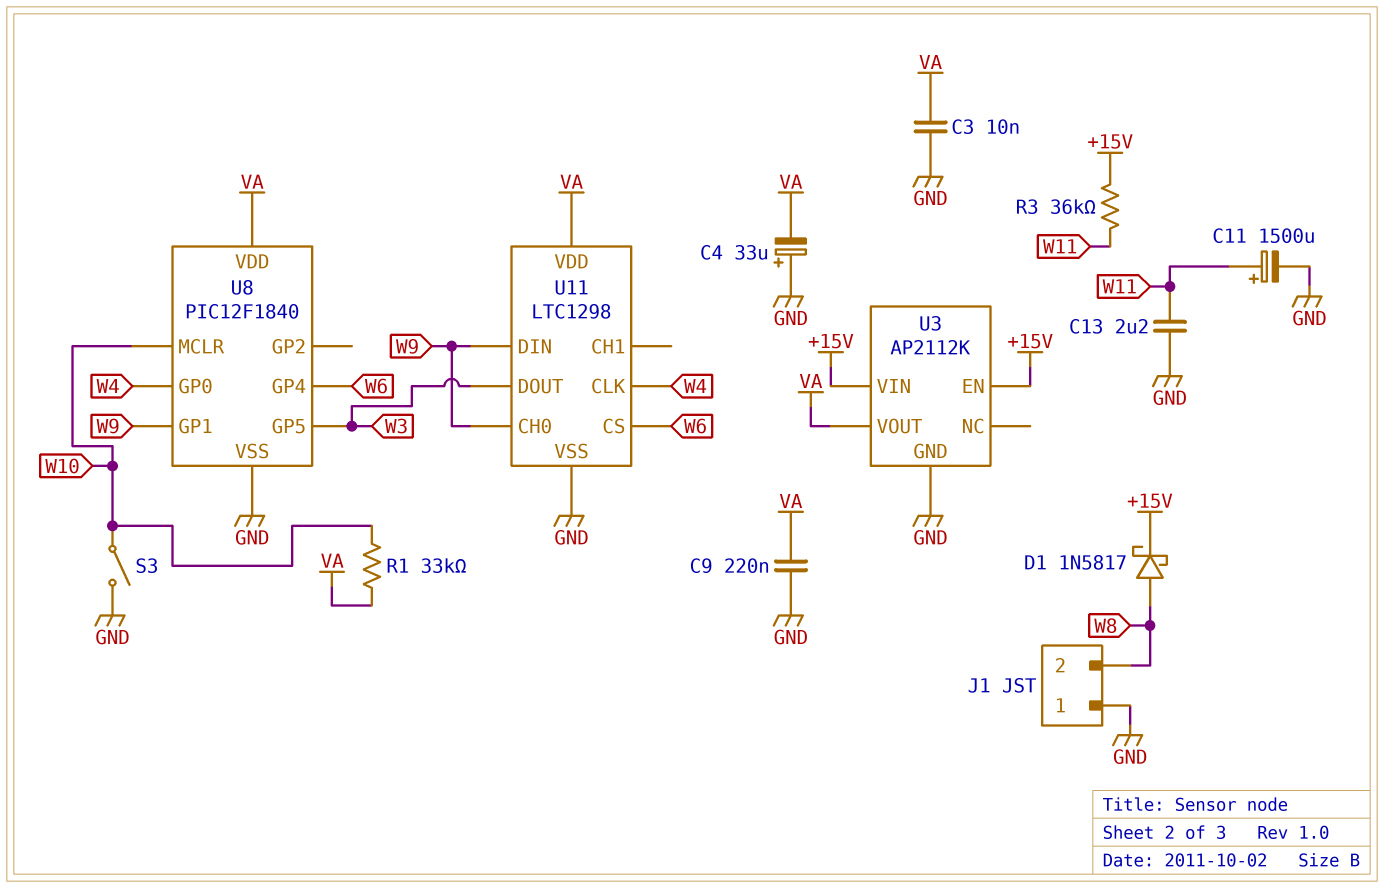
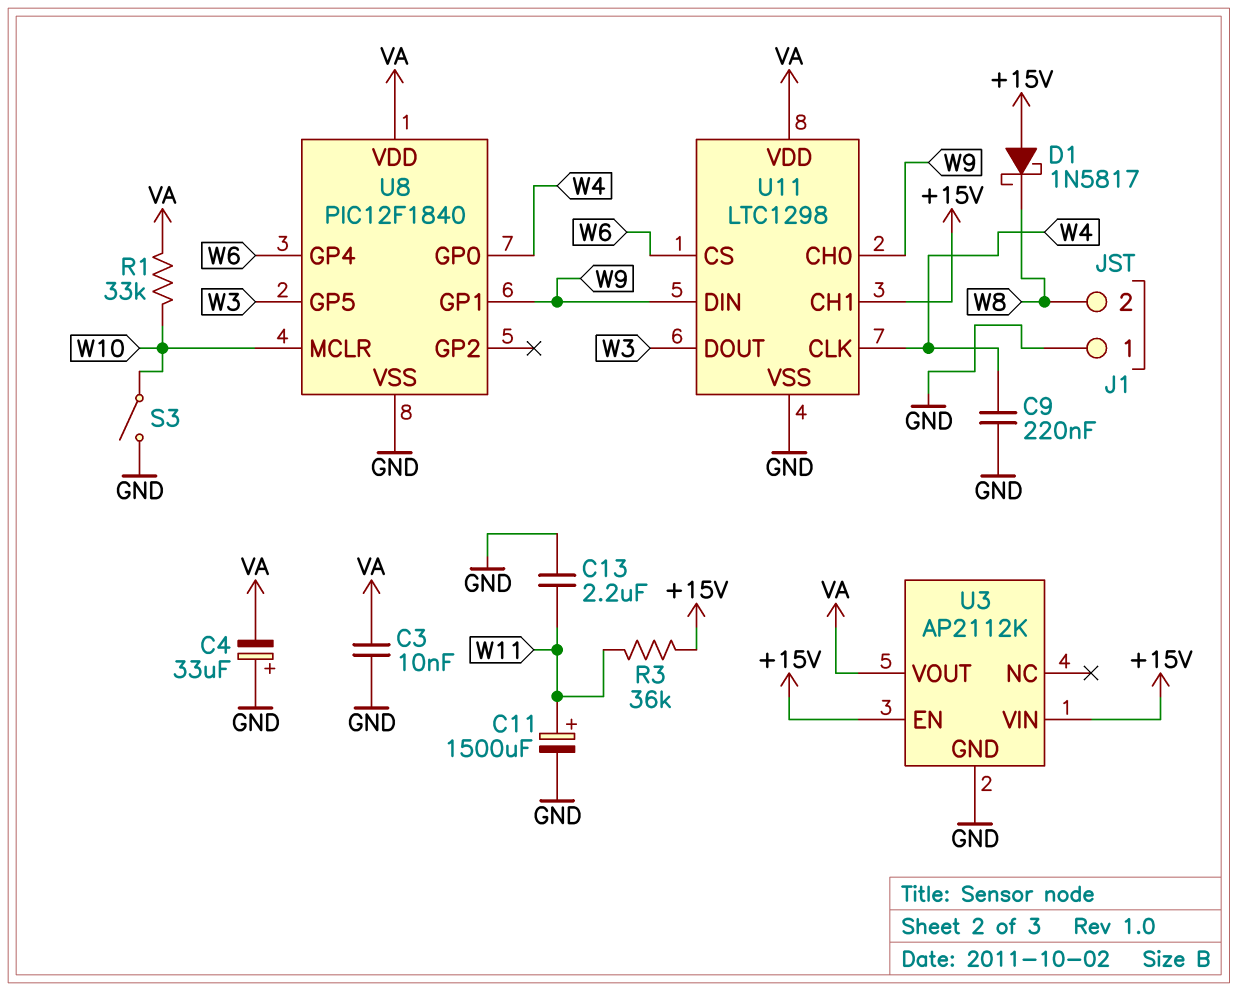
C9: 220nF (GND, VA) -> 220nF (GND, W4)
D1: schottky 1N5817 (A W8, K +15V) -> schottky 1N5817 (A +15V, K W8)
U11 pin CH1: none -> +15V

